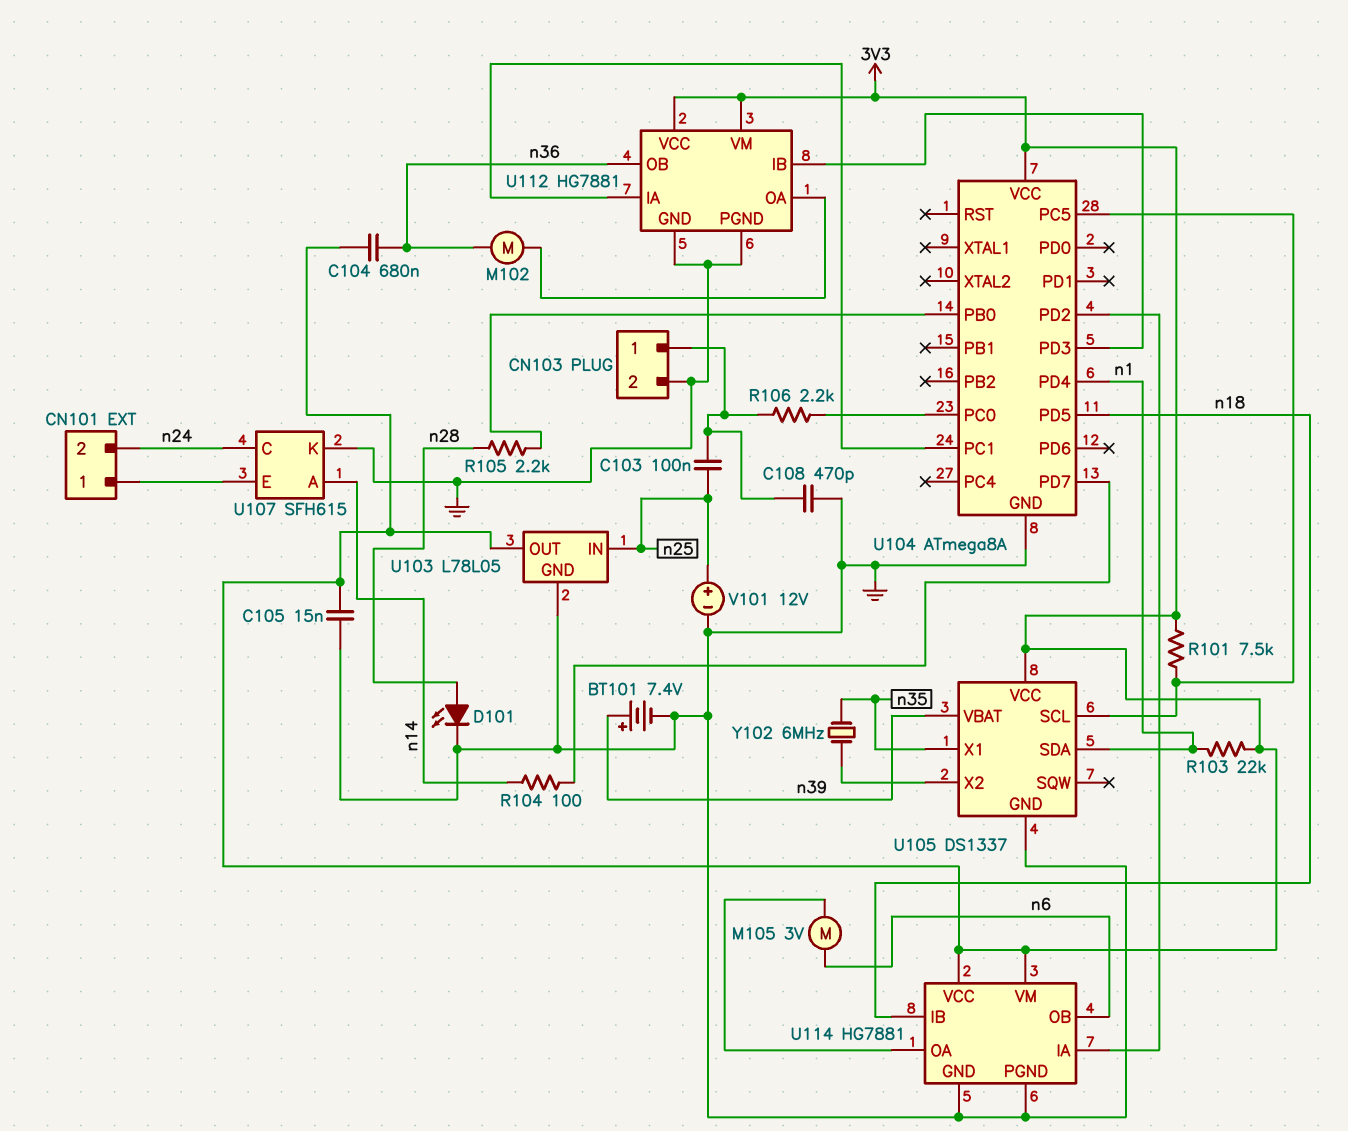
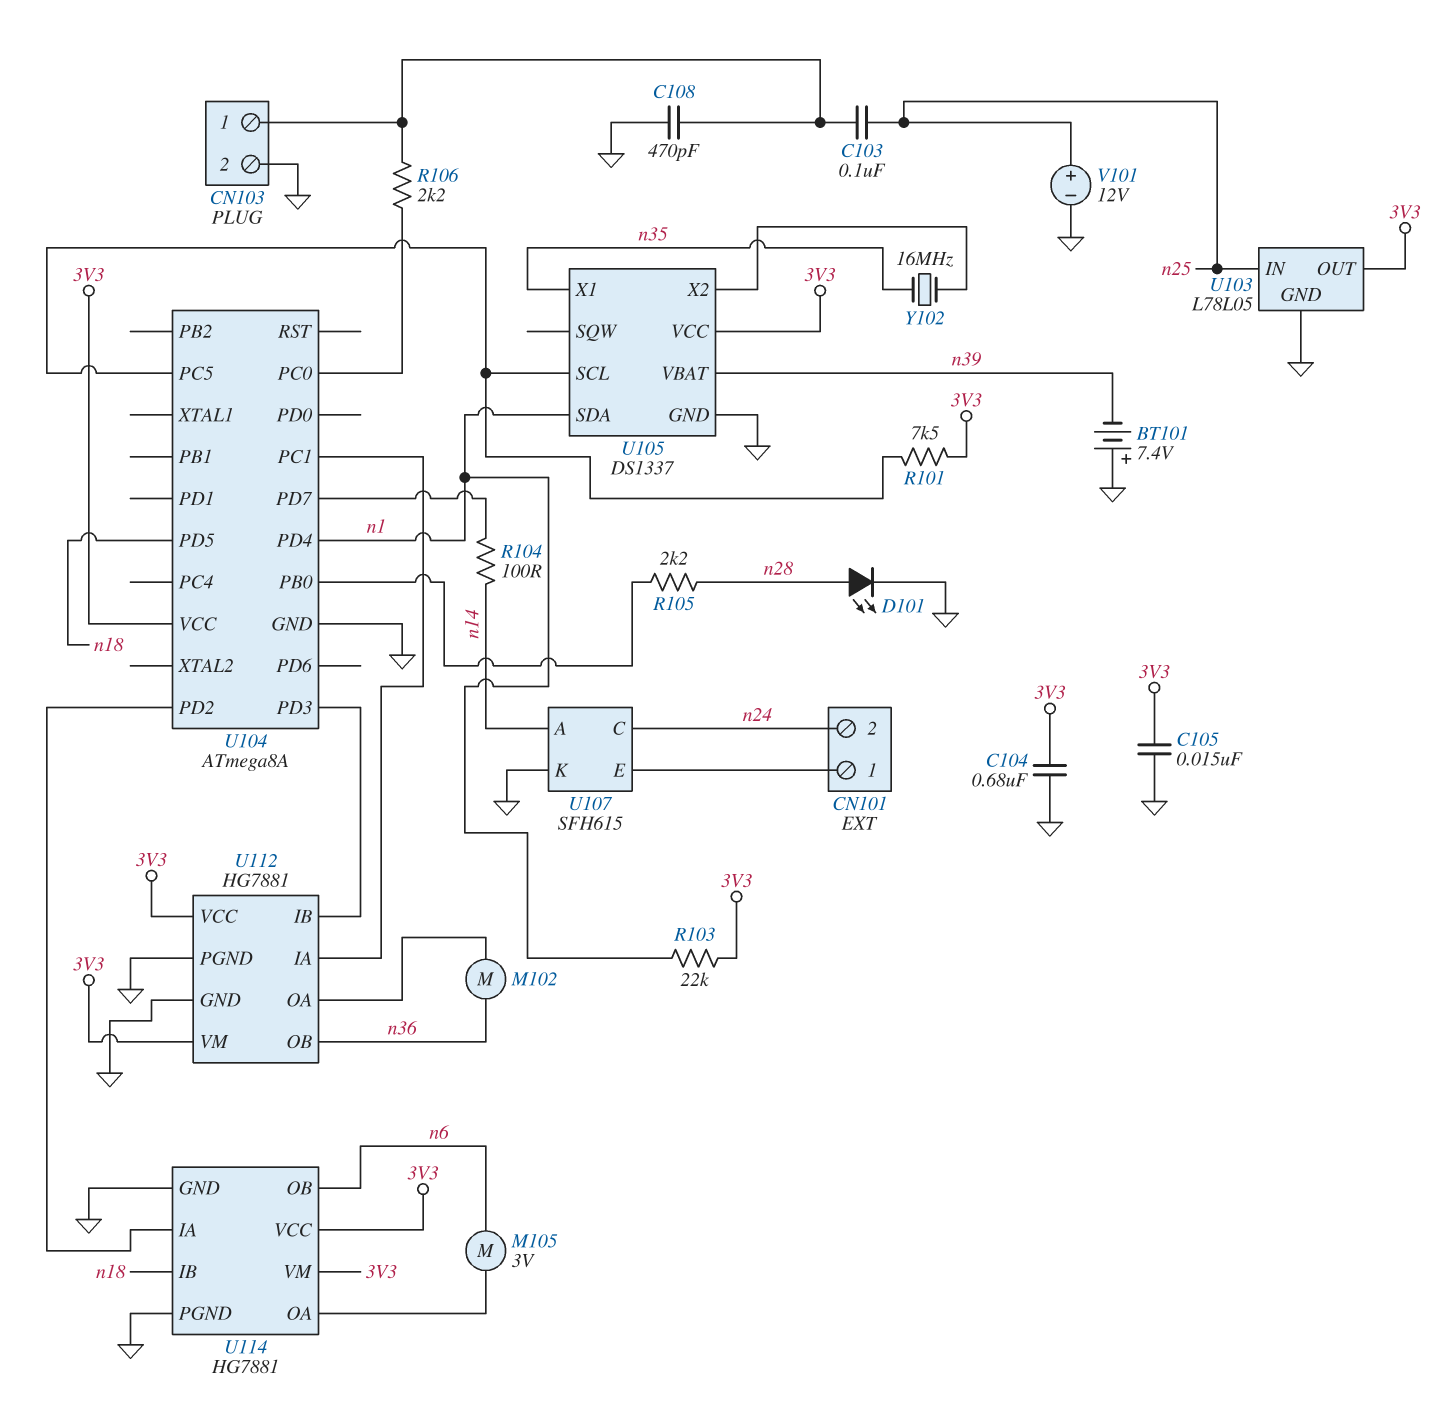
BT101: 7.4V (plus n39, minus GND) -> 7.4V (plus GND, minus n39)
C104: 680nF (3V3, n36) -> 680nF (3V3, GND)
Y102: 6MHz (U105/X2, n35) -> 16MHz (U105/X2, n35)

